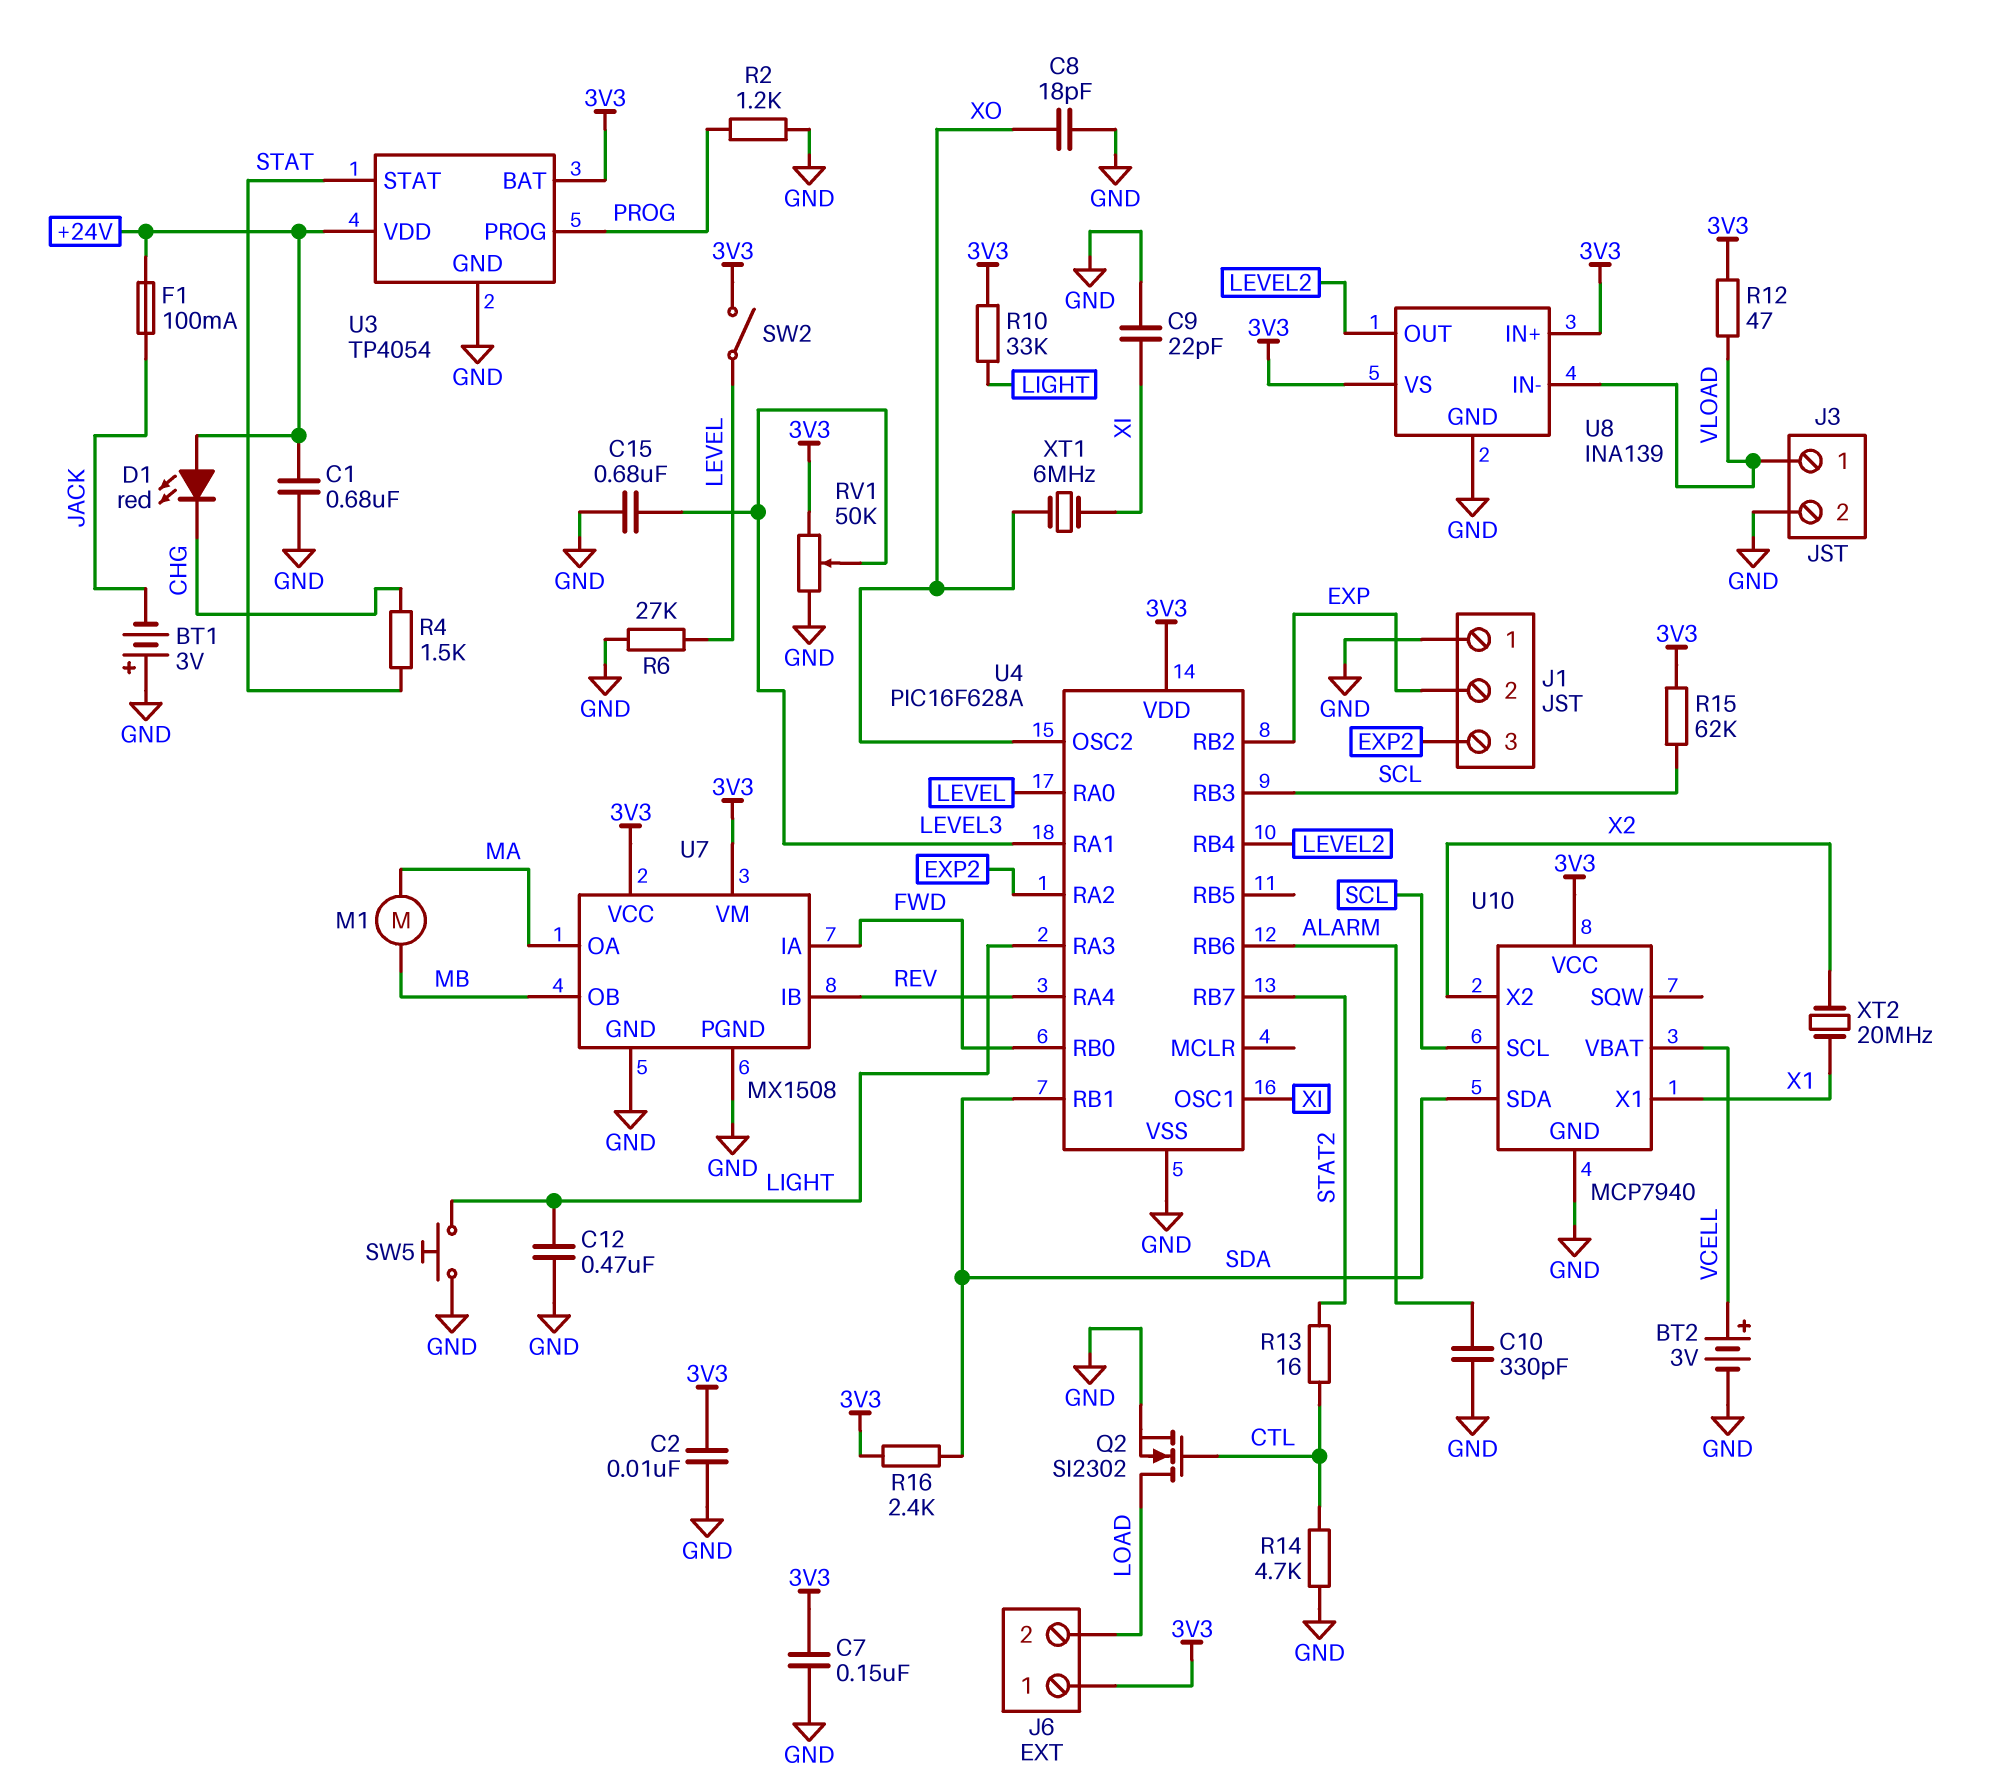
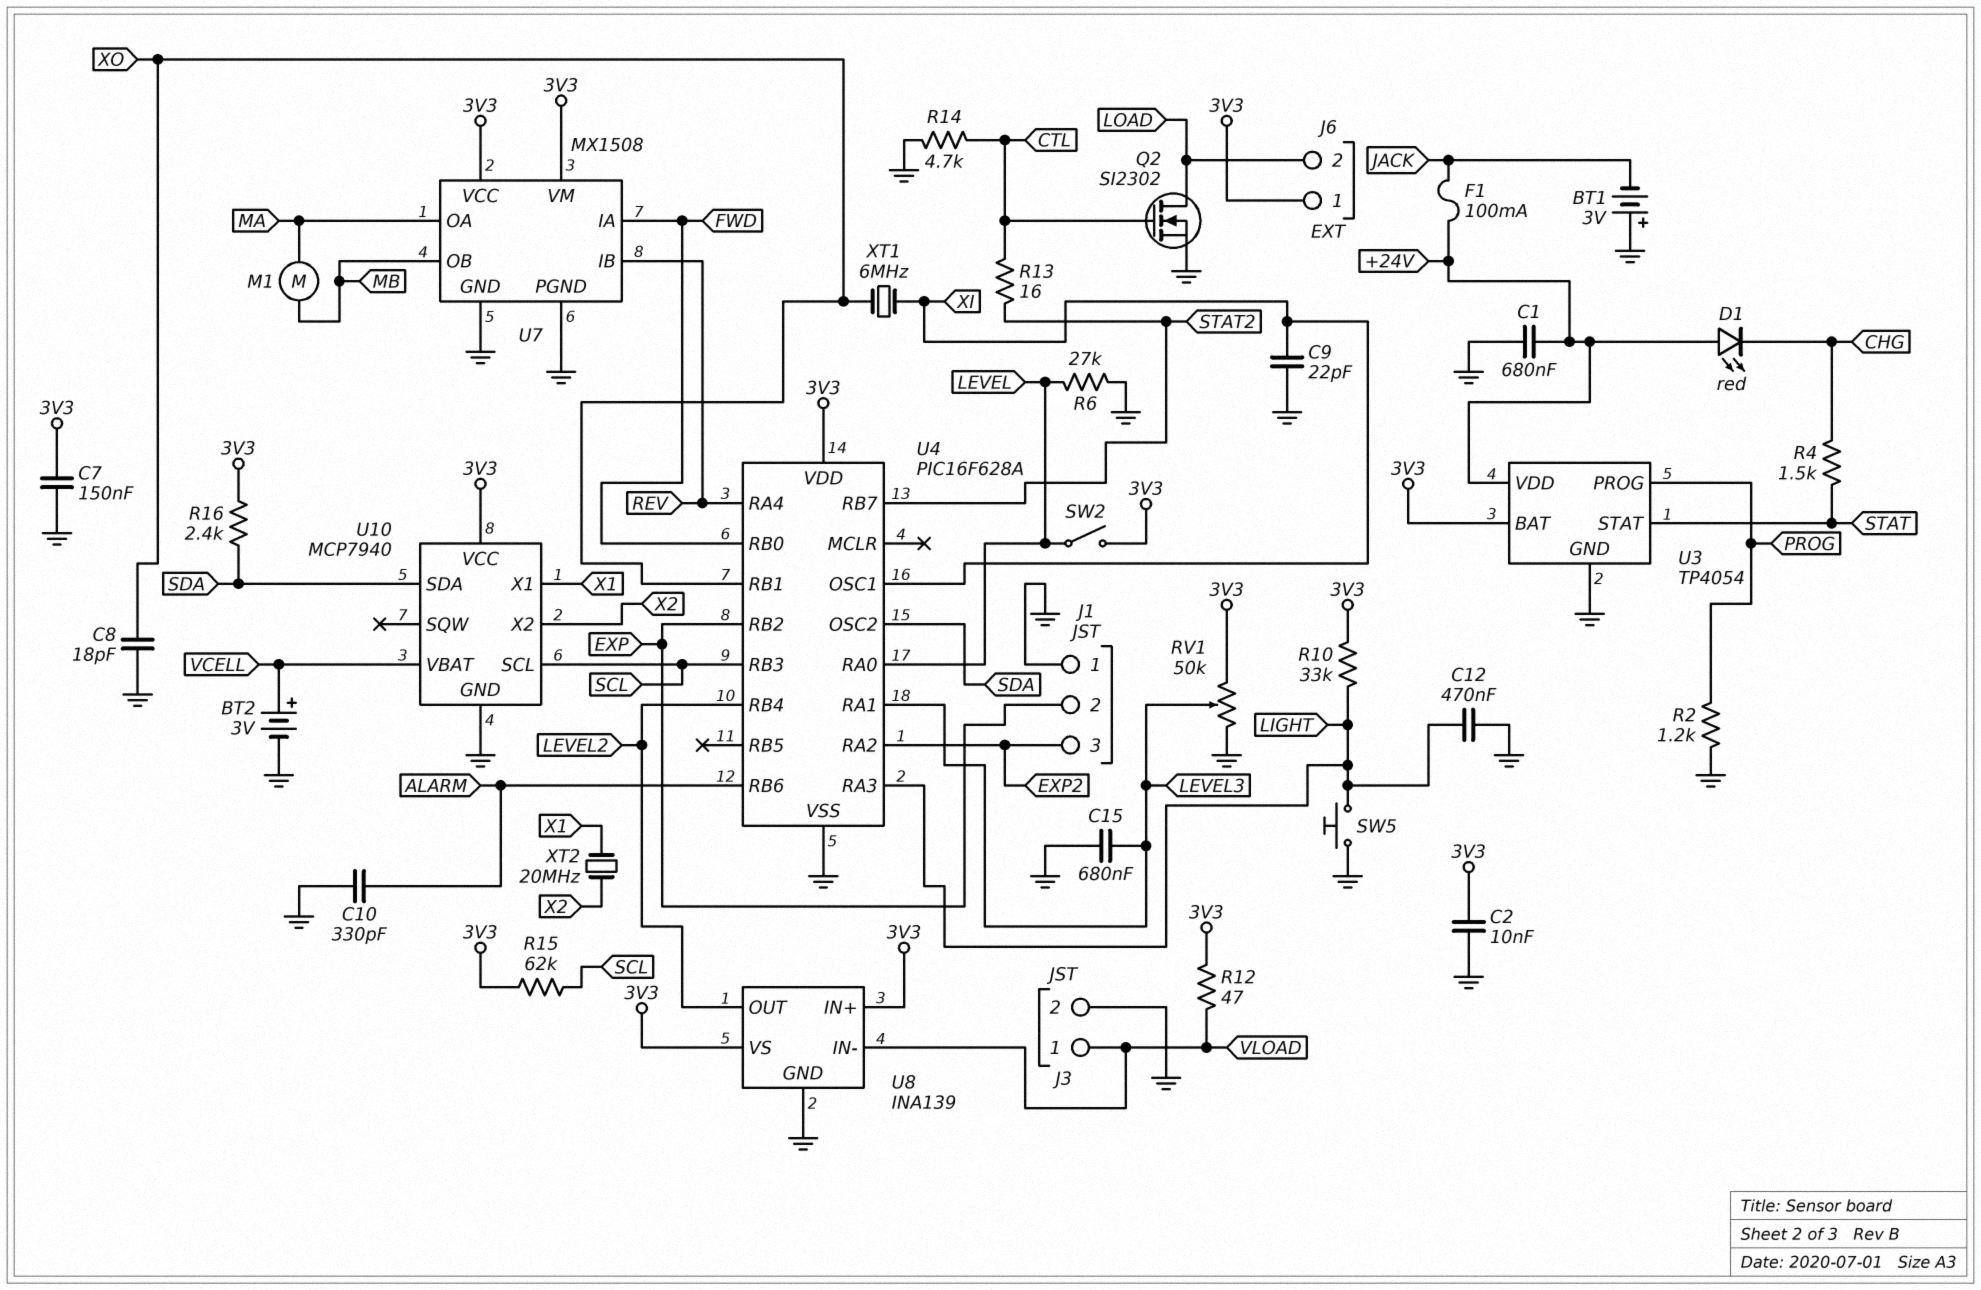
U4 pin OSC2: XO -> SDA
U4 pin RB1: SDA -> XO

